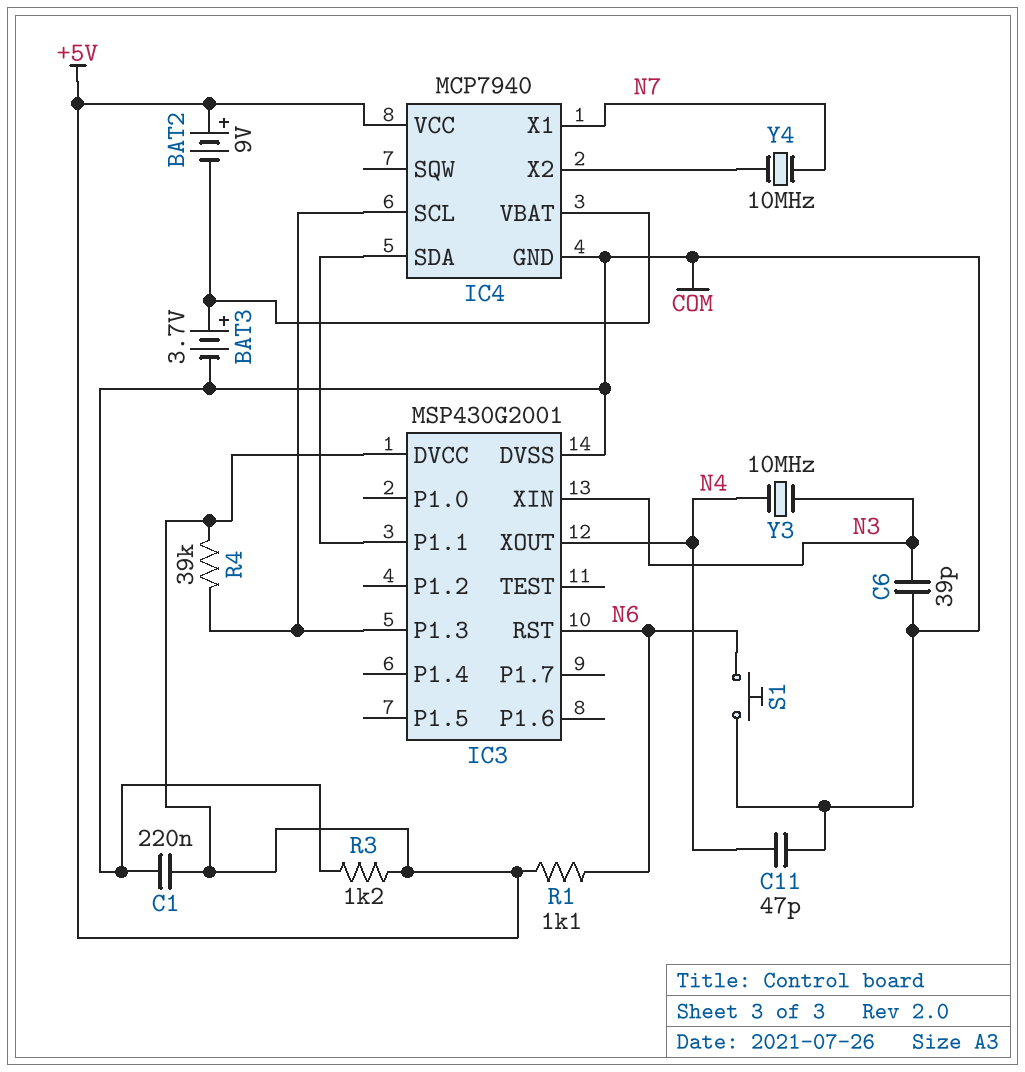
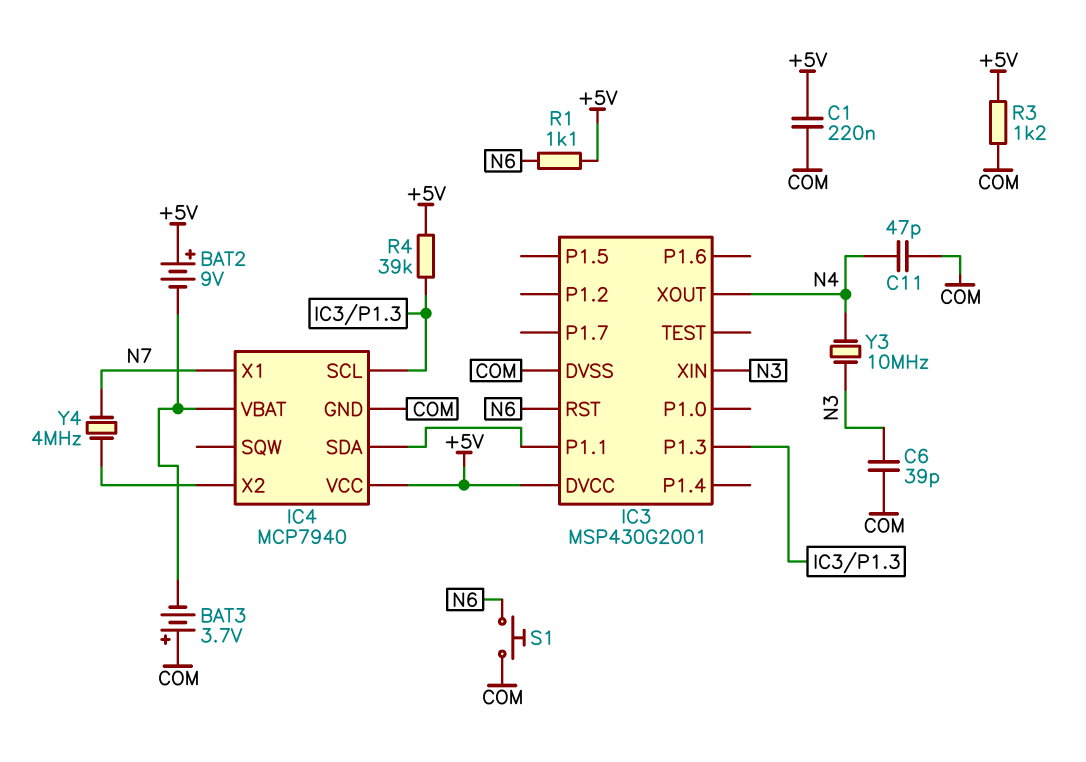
BAT3: 3.7V (plus IC4/VBAT, minus COM) -> 3.7V (plus COM, minus IC4/VBAT)
Y4: 10MHz (IC4/X2, N7) -> 4MHz (IC4/X2, N7)

